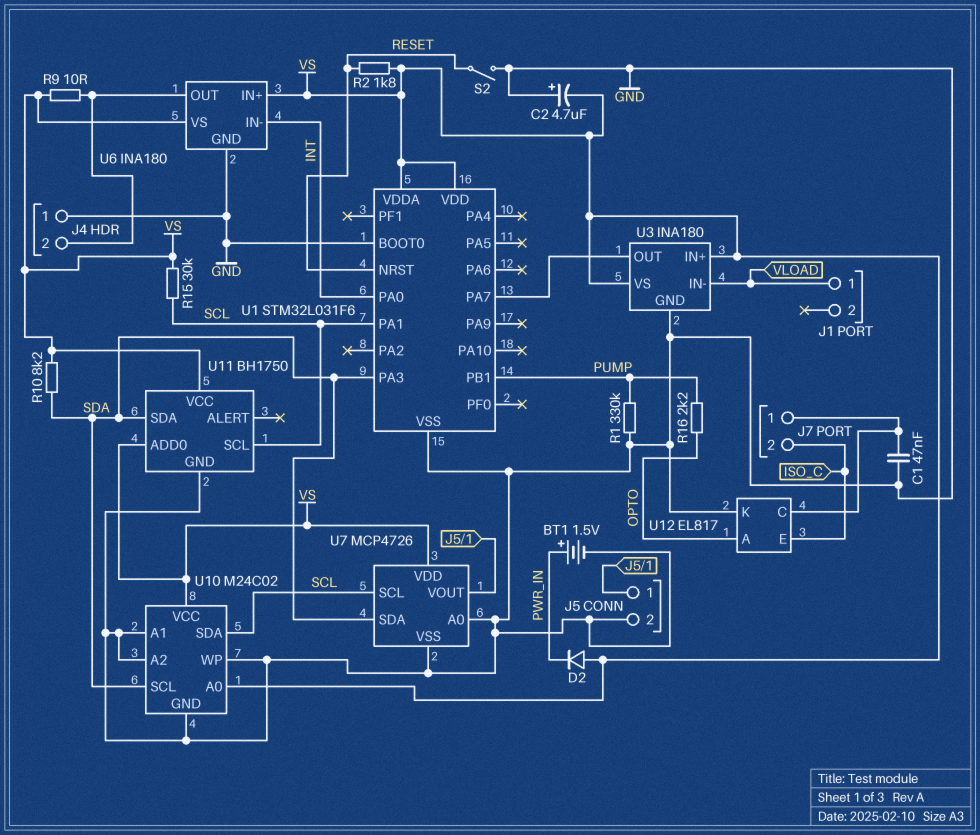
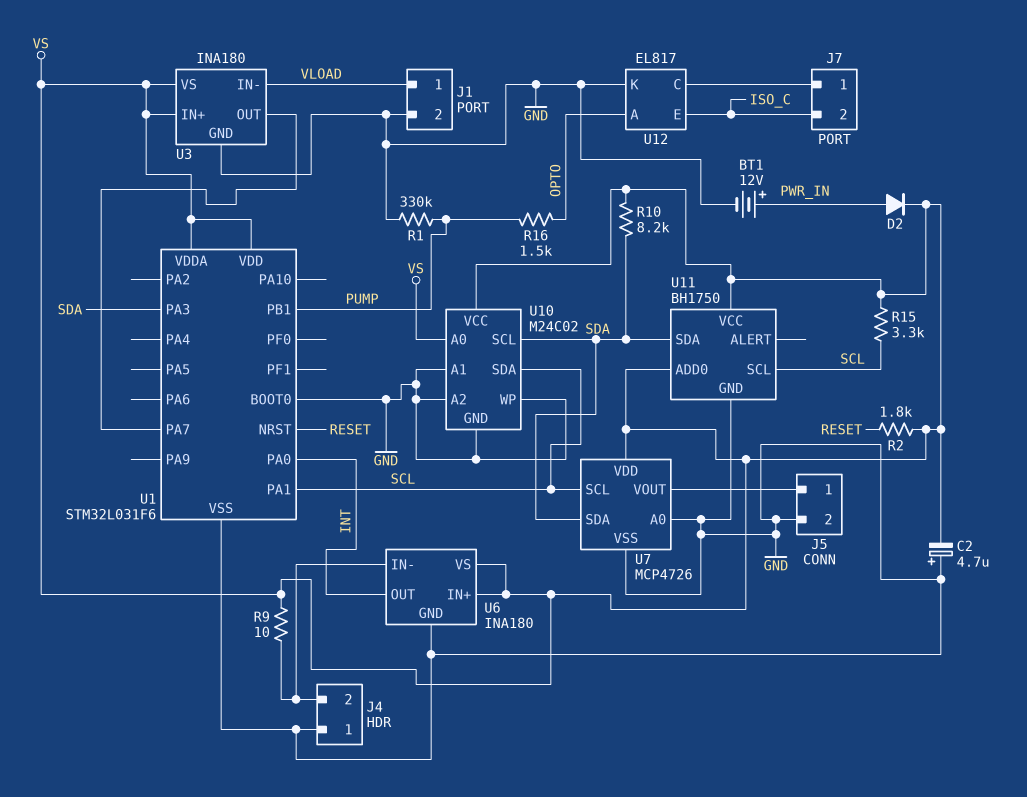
BT1: 1.5V (plus PWR_IN, minus GND) -> 12V (plus PWR_IN, minus GND)
C1: 47nF (GND, J7/1) -> none
D2: diode (A VS, K PWR_IN) -> diode (A PWR_IN, K VS)
J1 pin 2: none -> GND
R15: 30k (SCL, VS) -> 3.3k (SCL, VS)
R16: 2.2k (OPTO, PUMP) -> 1.5k (OPTO, PUMP)
S2: switch (GND, RESET) -> none
U6 pin IN-: INT -> J4/2
U6 pin OUT: J4/2 -> INT

